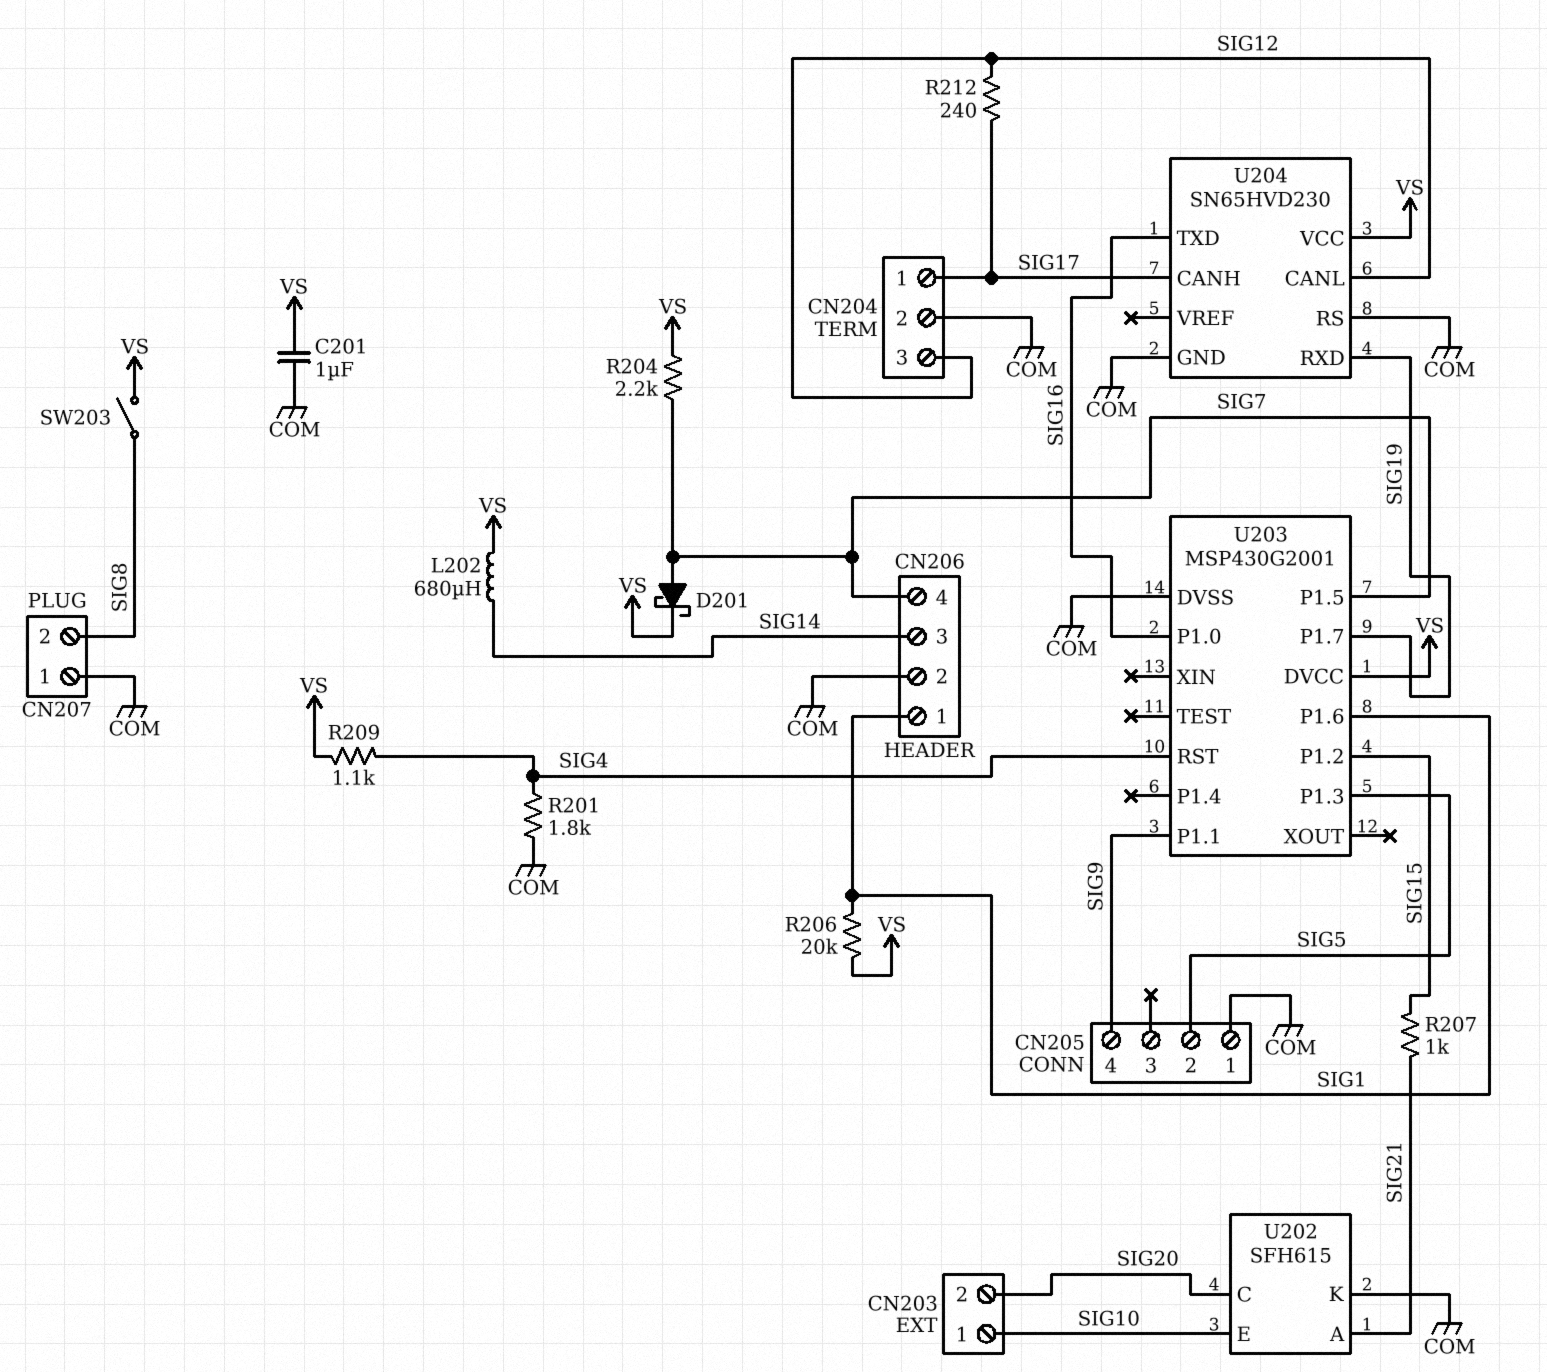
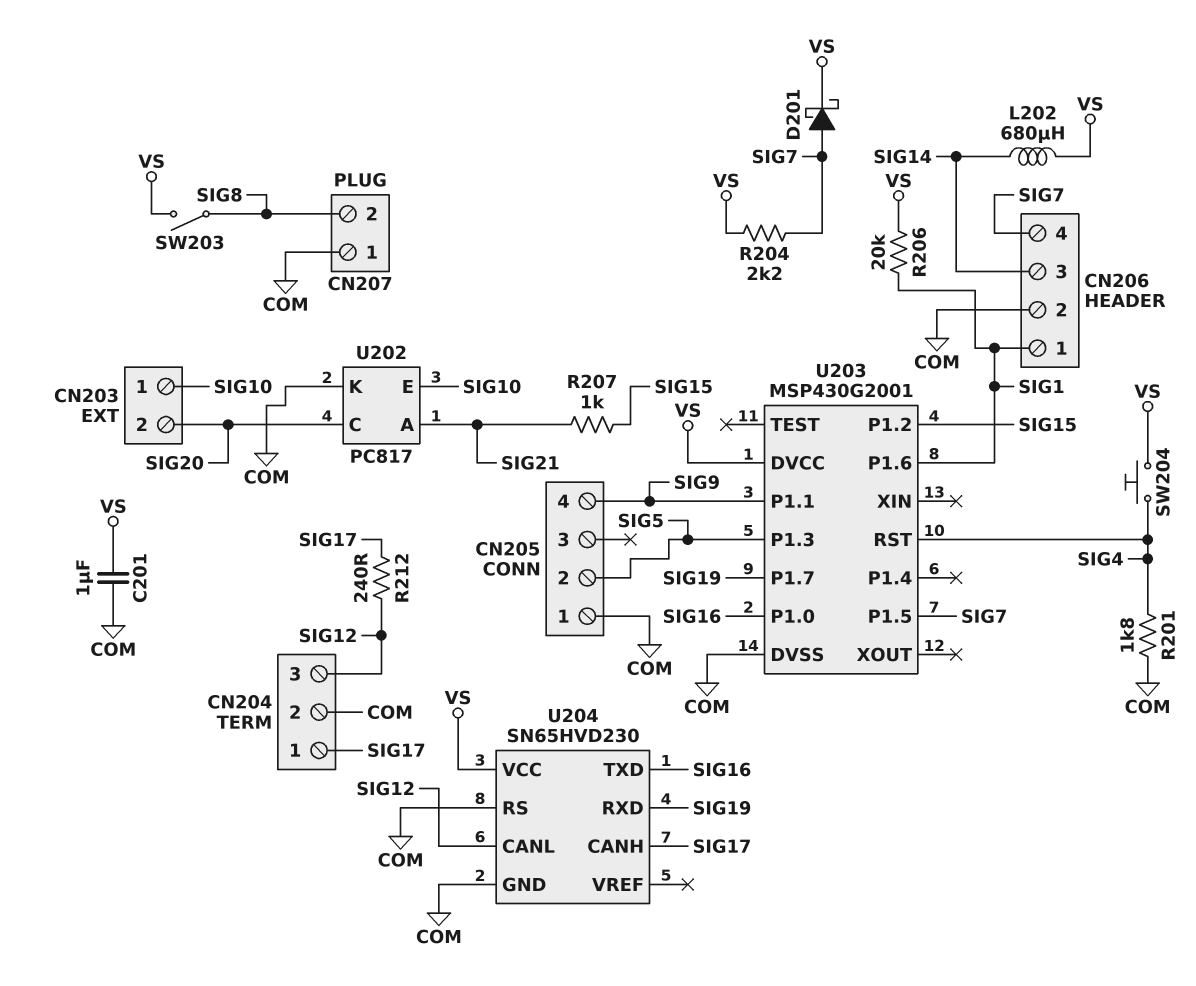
R209: 1.1k (SIG4, VS) -> none
SW204: none -> button (SIG4, VS)
U202: SFH615 -> PC817

